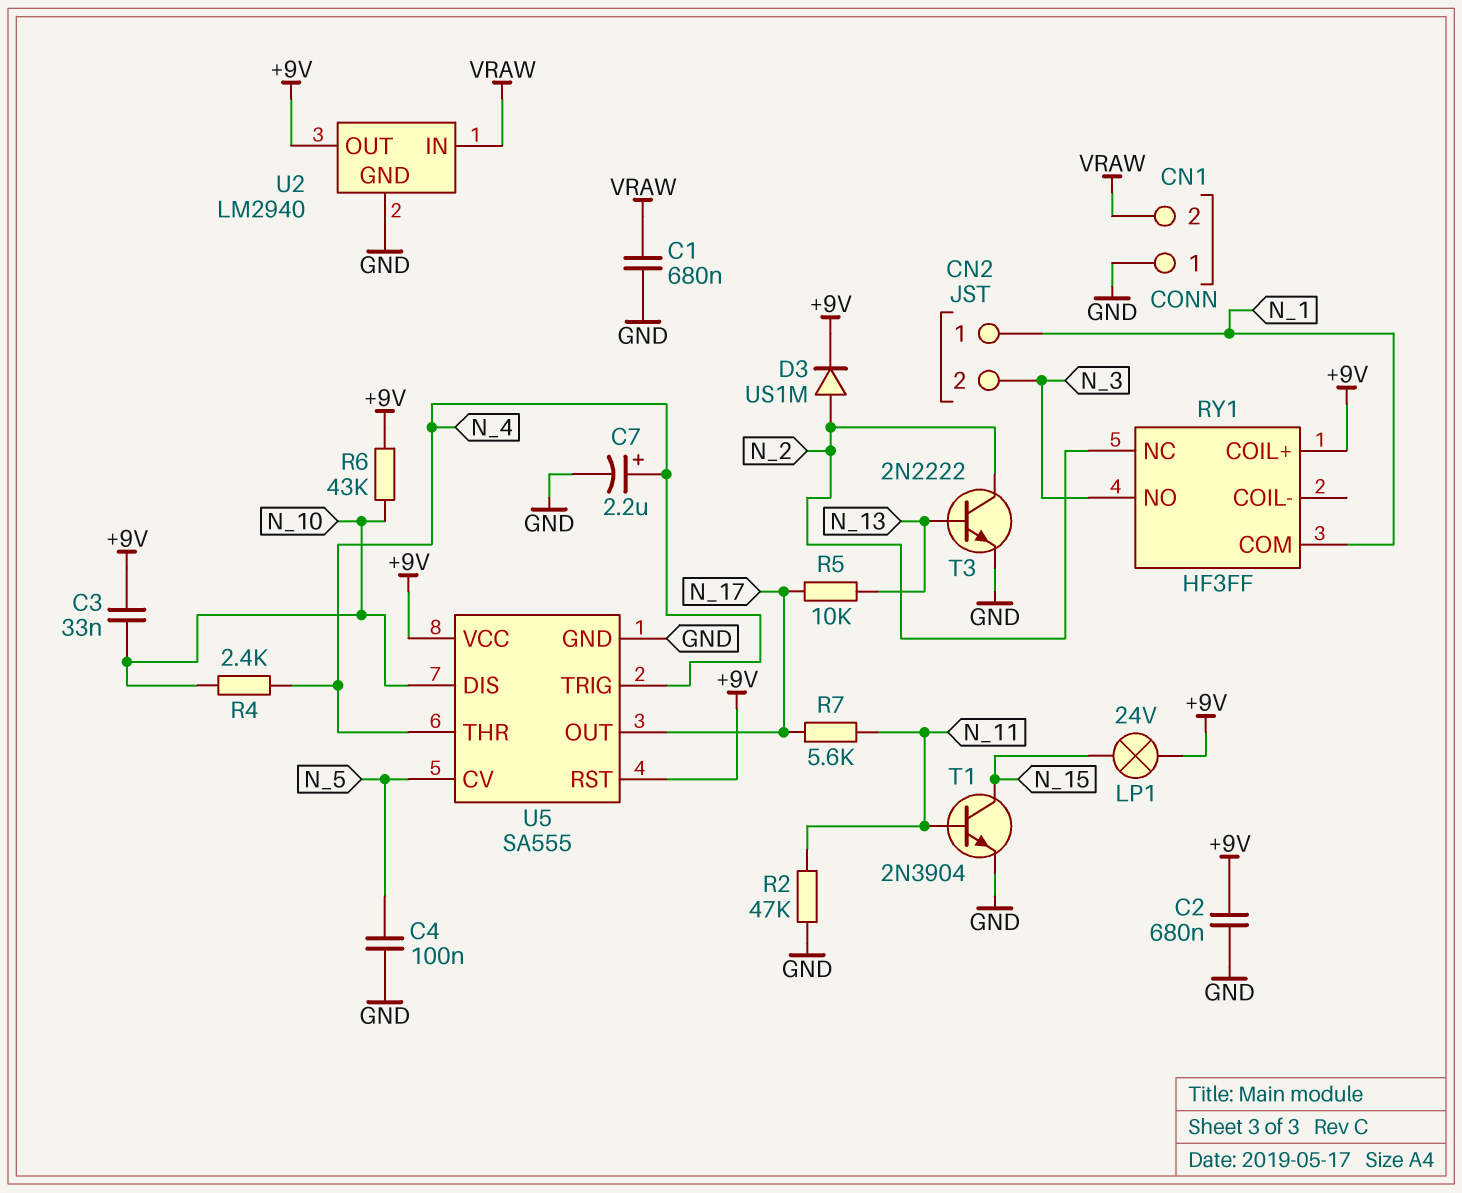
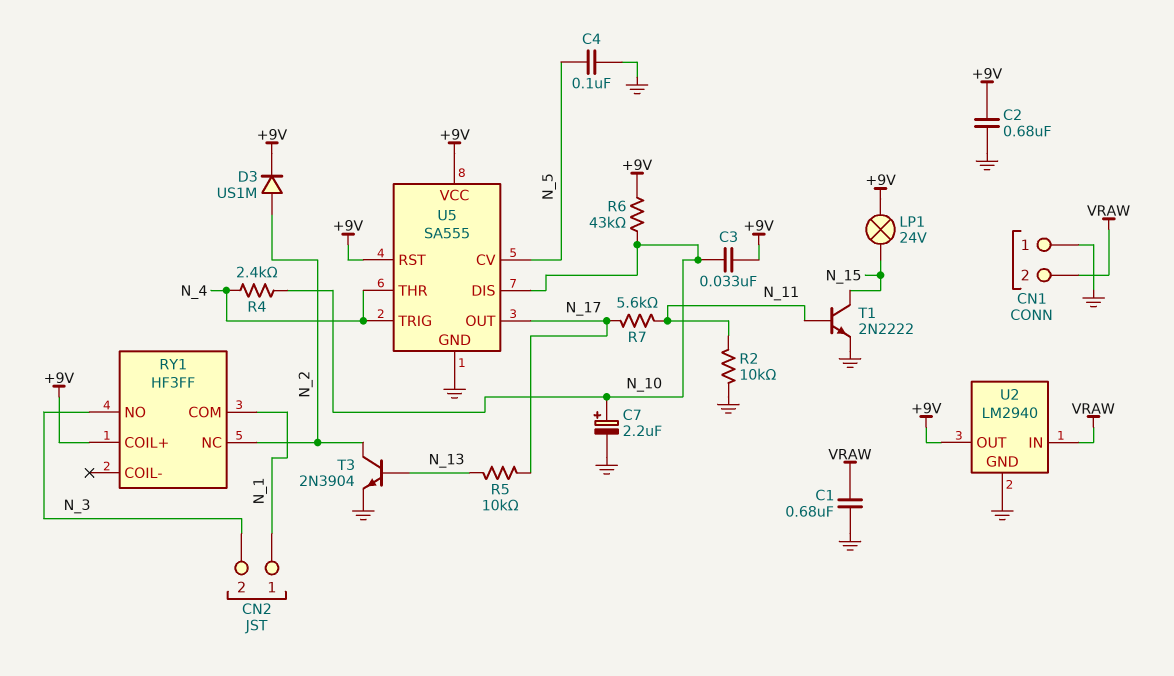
C7: 2.2uF (plus N_4, minus GND) -> 2.2uF (plus N_10, minus GND)
R2: 47k (GND, N_11) -> 10k (GND, N_11)
T1: NPN 2N3904 (B N_11, C N_15, E GND) -> NPN 2N2222 (B N_11, C N_15, E GND)
T3: NPN 2N2222 (B N_13, C N_2, E GND) -> NPN 2N3904 (B N_13, C N_2, E GND)

